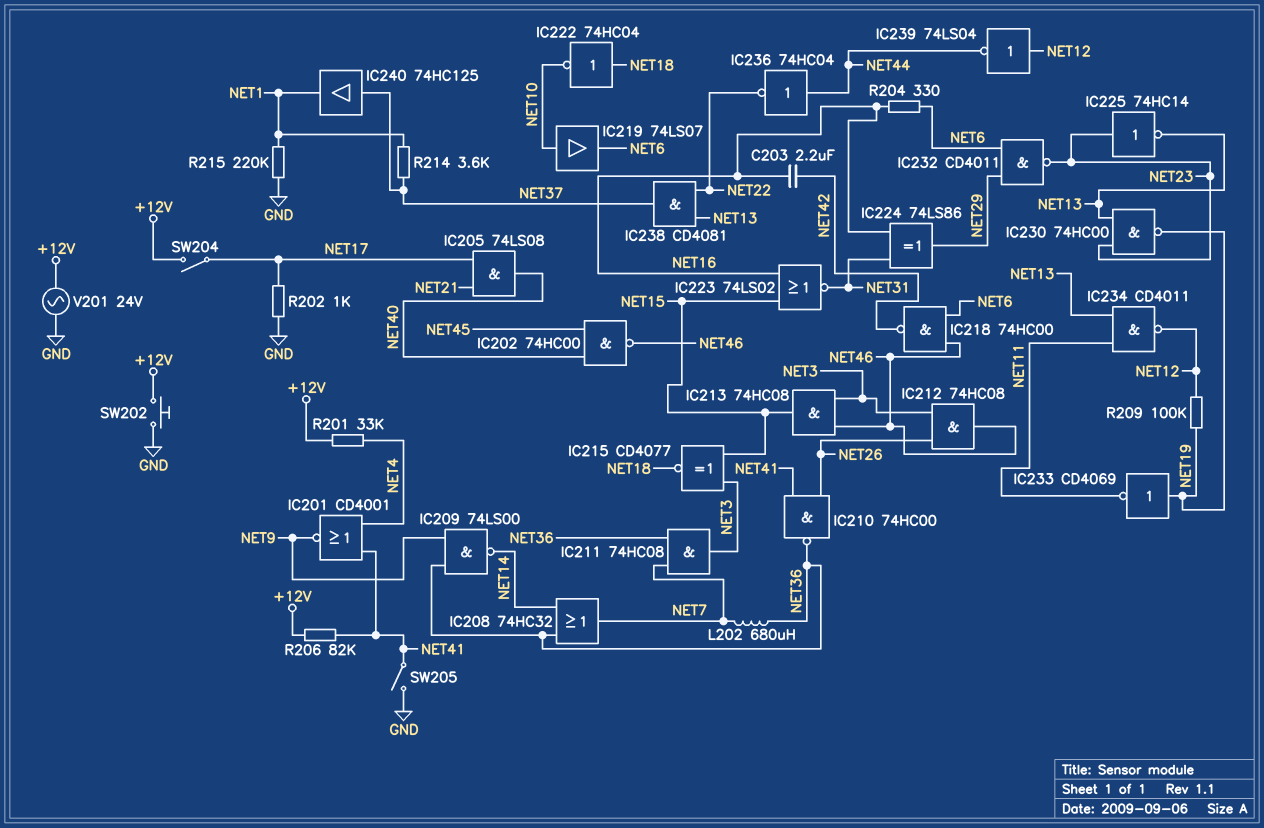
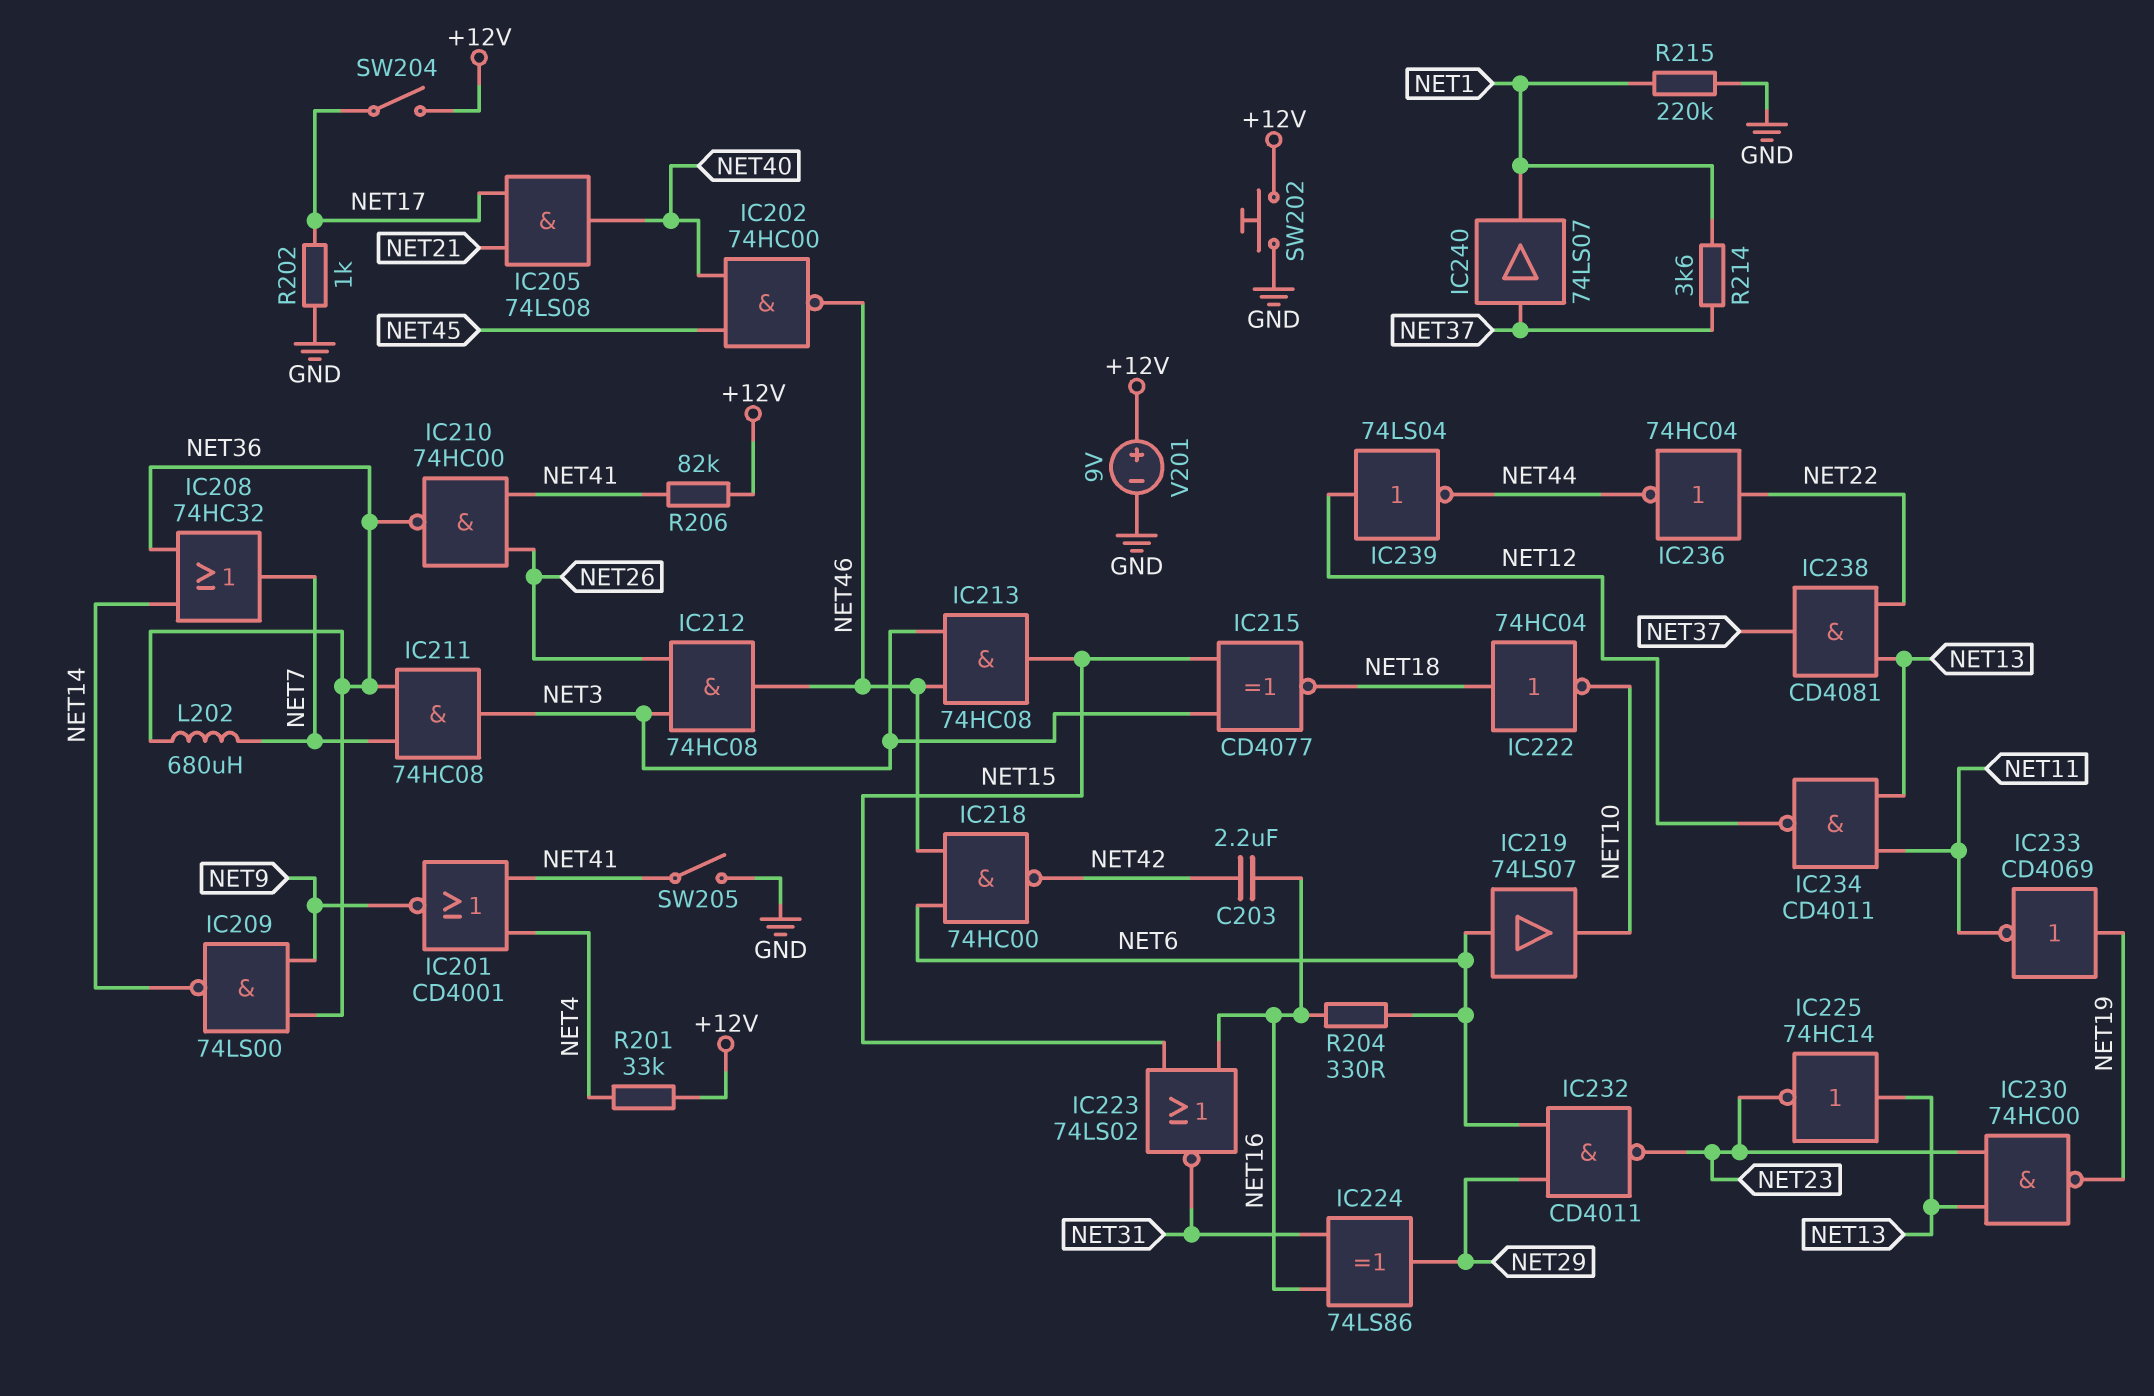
IC219: buffer 74LS07 (in NET10, out NET6) -> buffer 74LS07 (in NET6, out NET10)
IC225: NOT 74HC14 (in NET23, out NET13) -> NOT 74HC14 (in NET13, out NET23)
IC236: NOT 74HC04 (in NET44, out NET22) -> NOT 74HC04 (in NET22, out NET44)
IC240: buffer 74HC125 (in NET37, out NET1) -> buffer 74LS07 (in NET37, out NET1)
R209: 100k (NET12, NET19) -> none
V201: AC 24V (+12V, GND) -> 9V (plus +12V, minus GND)

